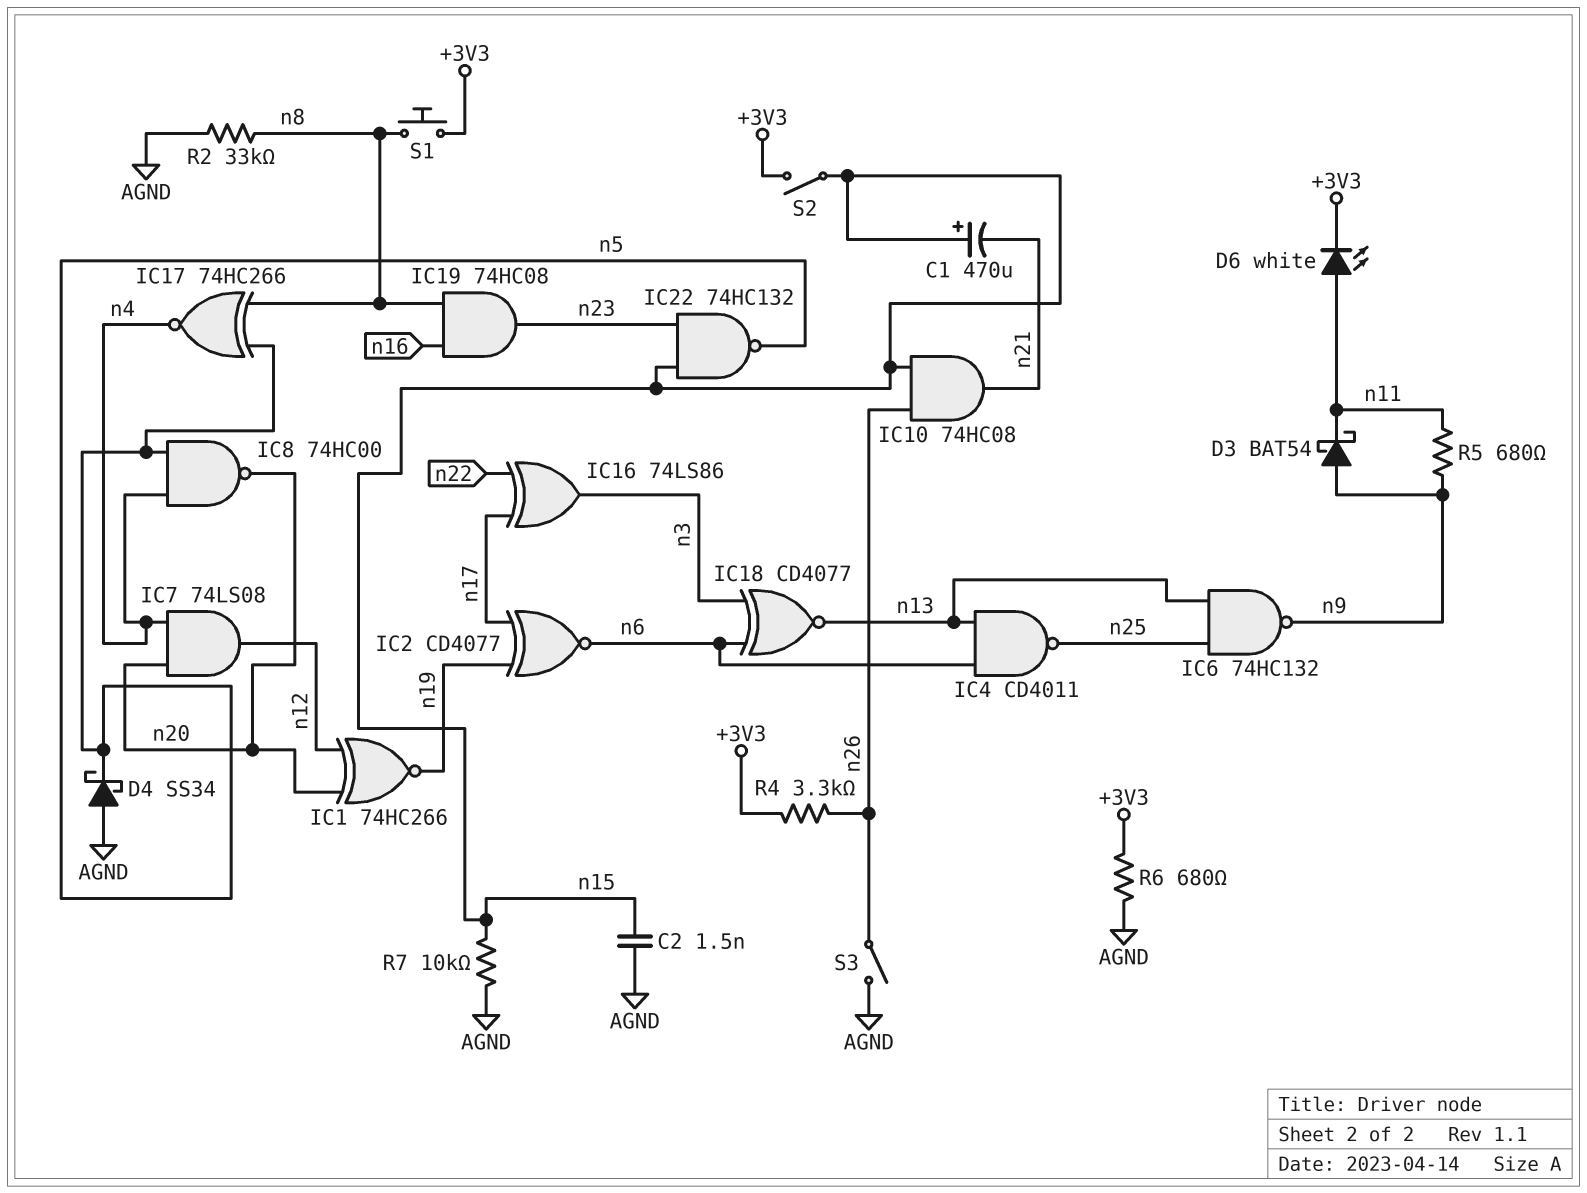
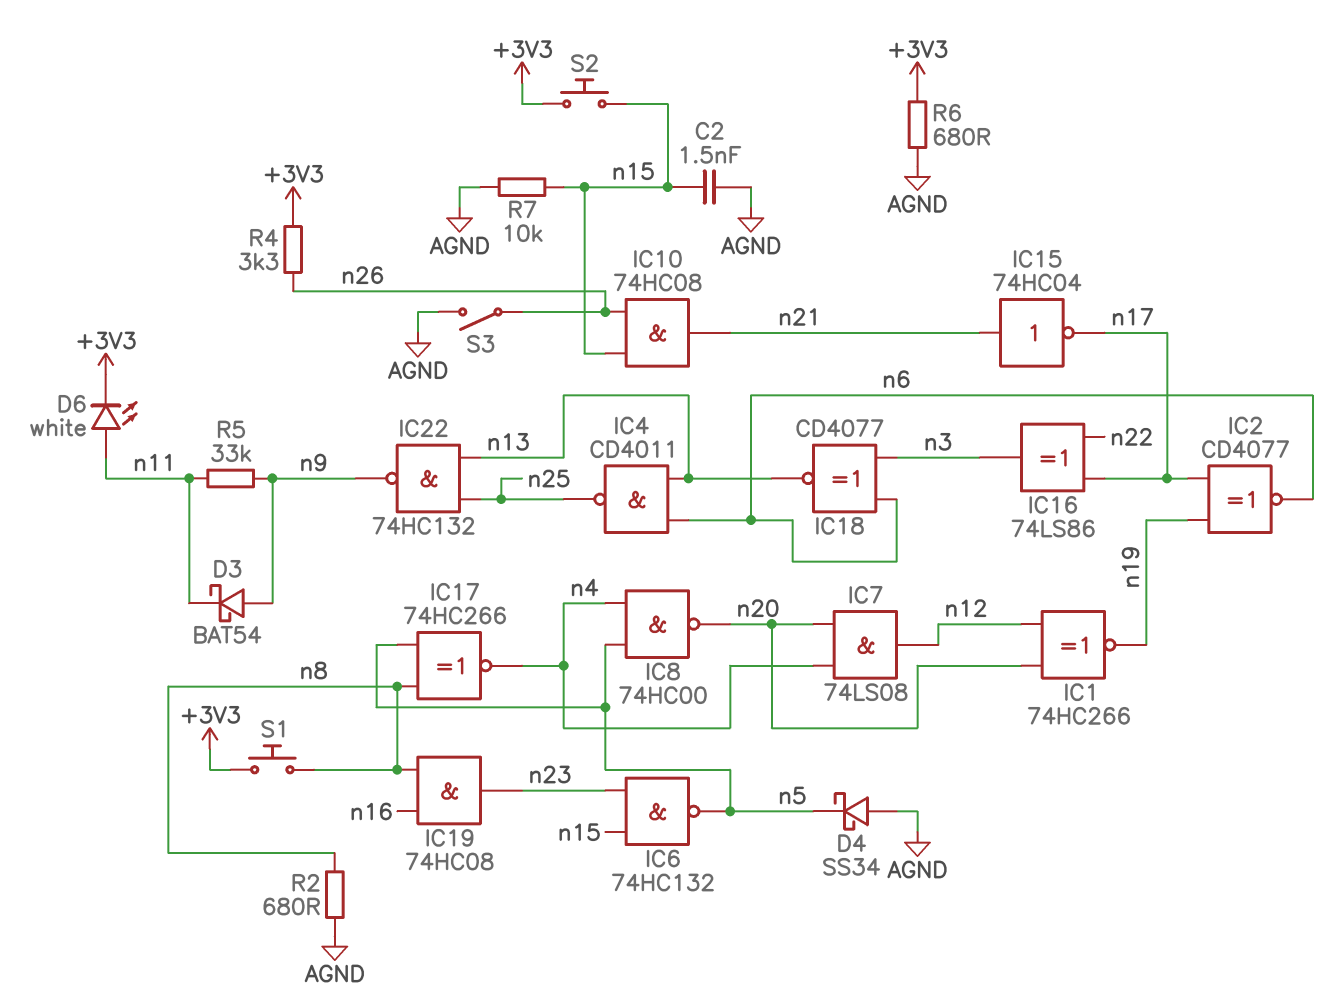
C1: 470uF (plus n15, minus n21) -> none
IC6: NAND 74HC132 (in n13, in n25, out n9) -> NAND 74HC132 (in n15, in n23, out n5)
IC15: none -> NOT 74HC04 (in n21, out n17)
IC22: NAND 74HC132 (in n15, in n23, out n5) -> NAND 74HC132 (in n13, in n25, out n9)
R2: 33k (AGND, n8) -> 680 (AGND, n8)
R5: 680 (n9, n11) -> 33k (n9, n11)
S2: switch (+3V3, n15) -> button (+3V3, n15)

